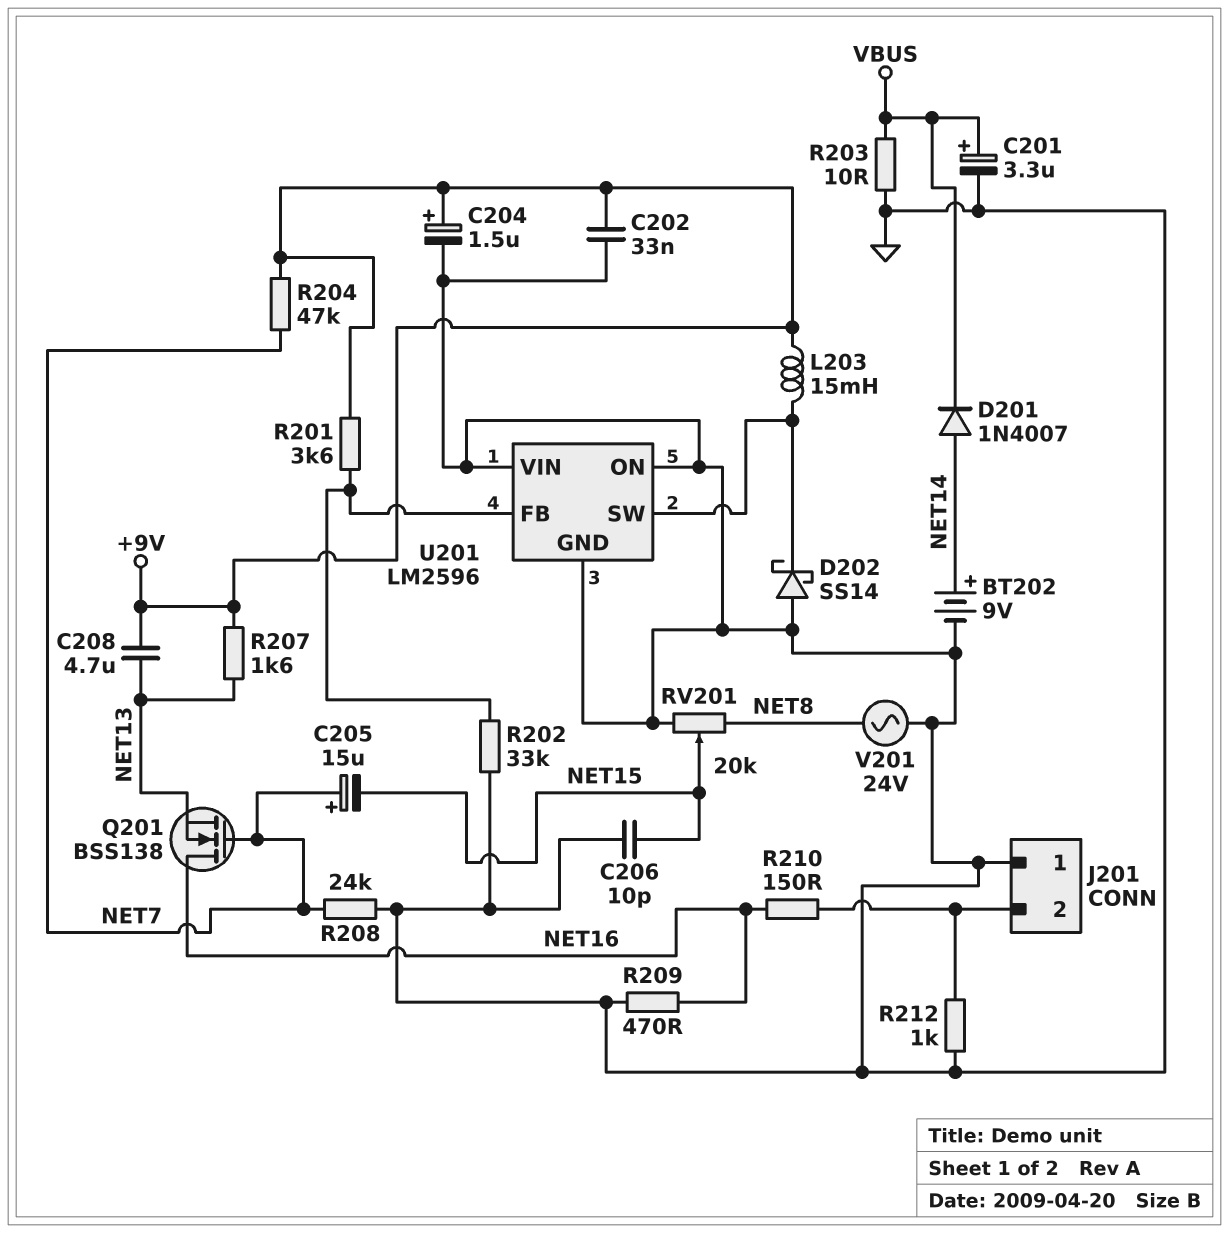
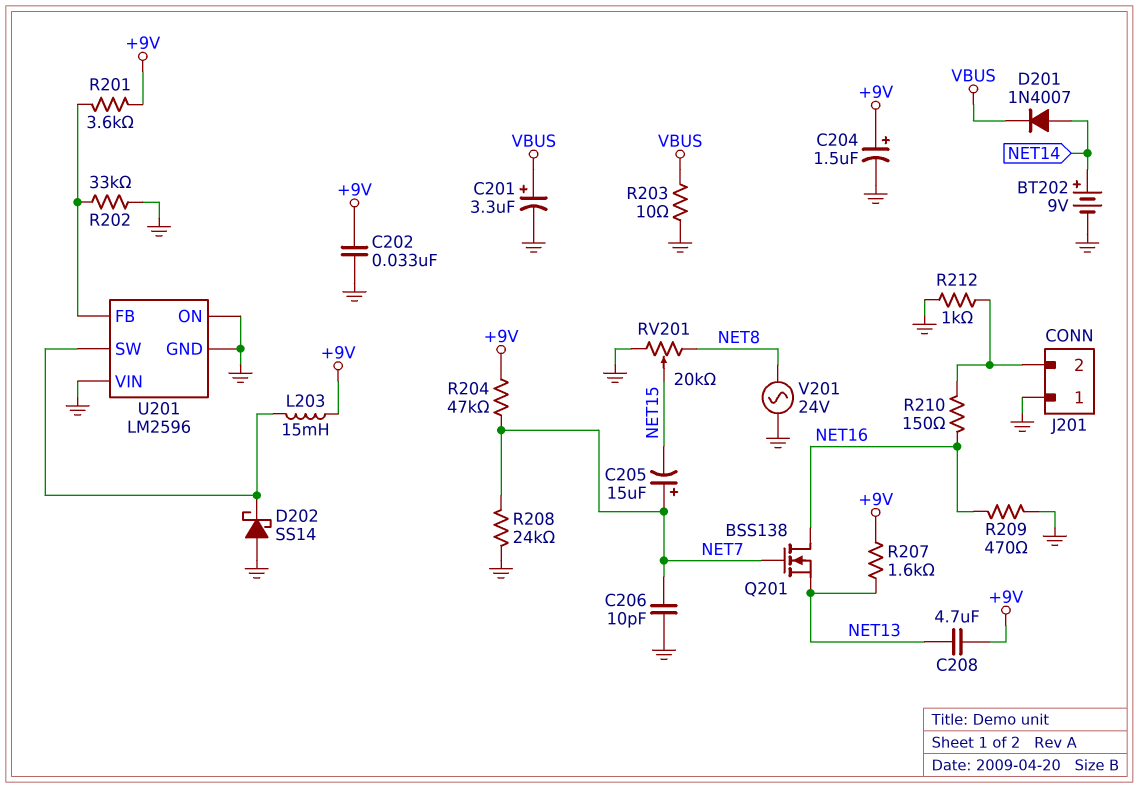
C206: 10pF (GND, NET15) -> 10pF (GND, NET7)

